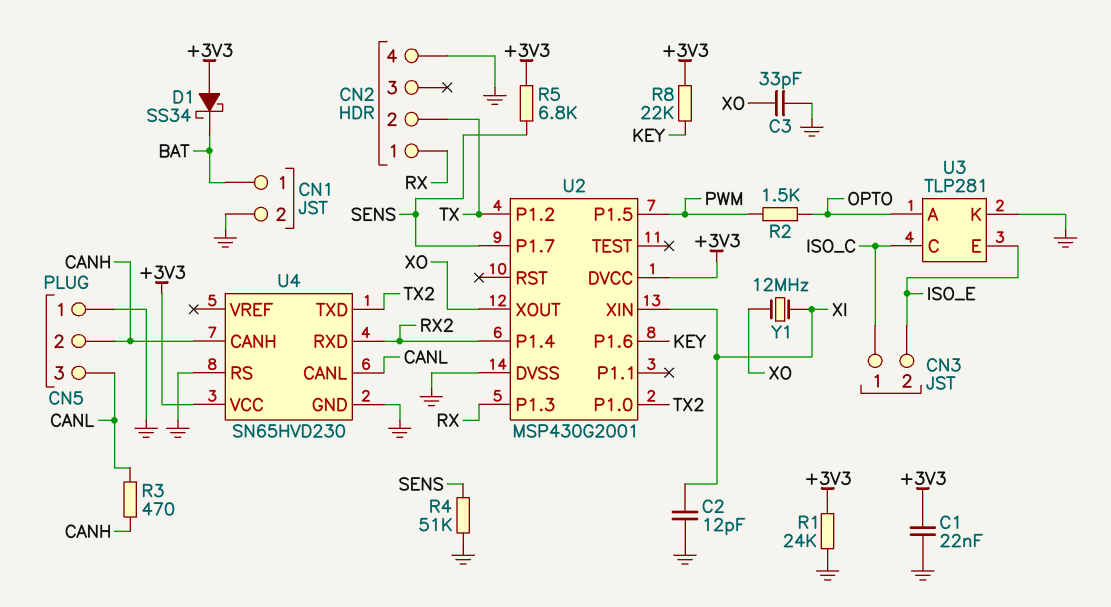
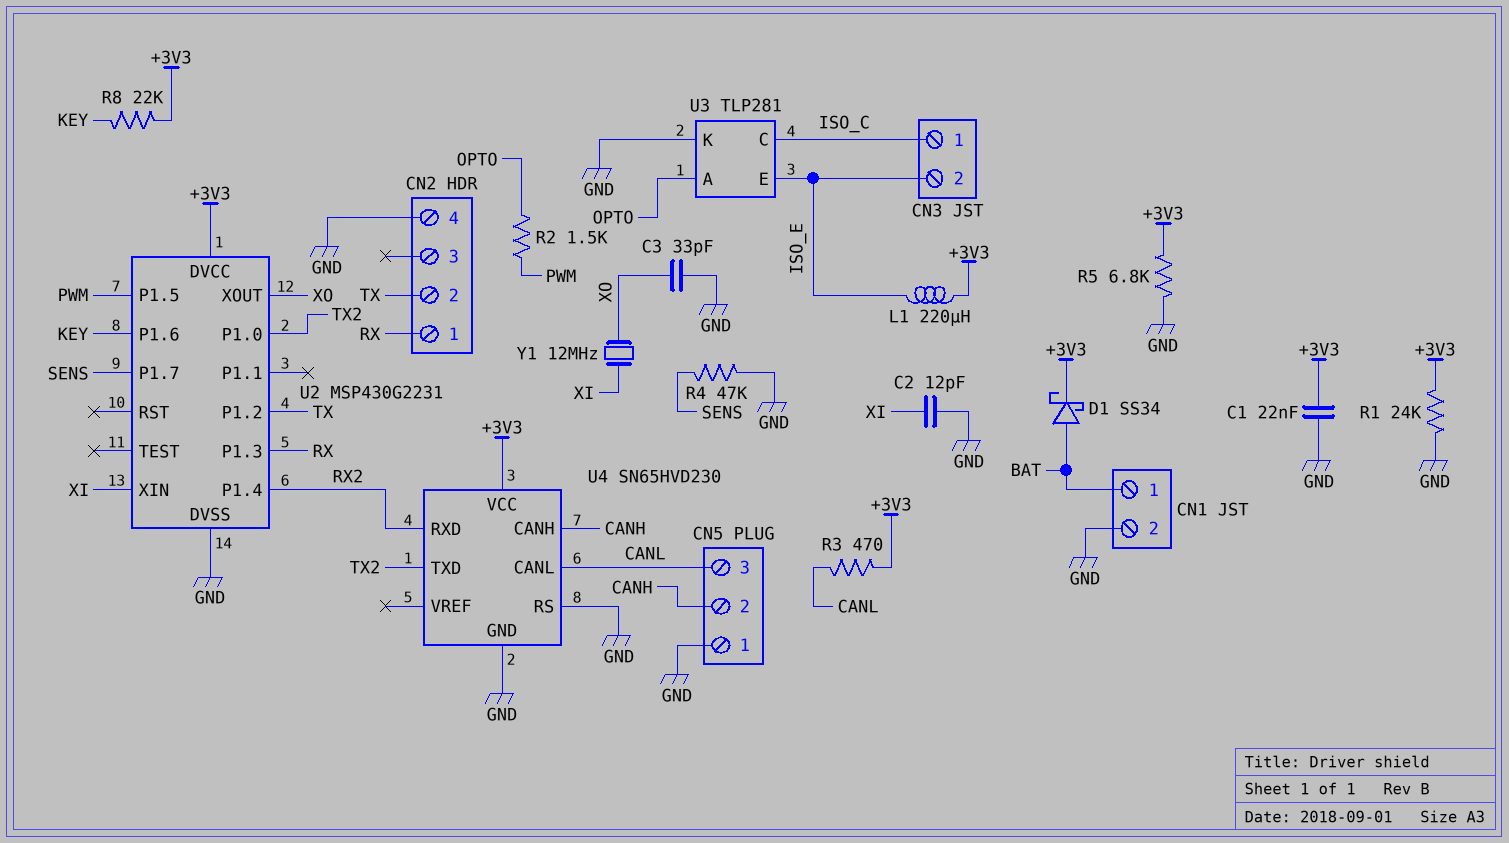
D1: schottky SS34 (A +3V3, K BAT) -> schottky SS34 (A BAT, K +3V3)
L1: none -> 220uH (+3V3, ISO_E)
R3: 470 (CANH, CANL) -> 470 (+3V3, CANL)
R4: 51k (GND, SENS) -> 47k (GND, SENS)
R5: 6.8k (+3V3, SENS) -> 6.8k (+3V3, GND)
U2: MSP430G2001 -> MSP430G2231

